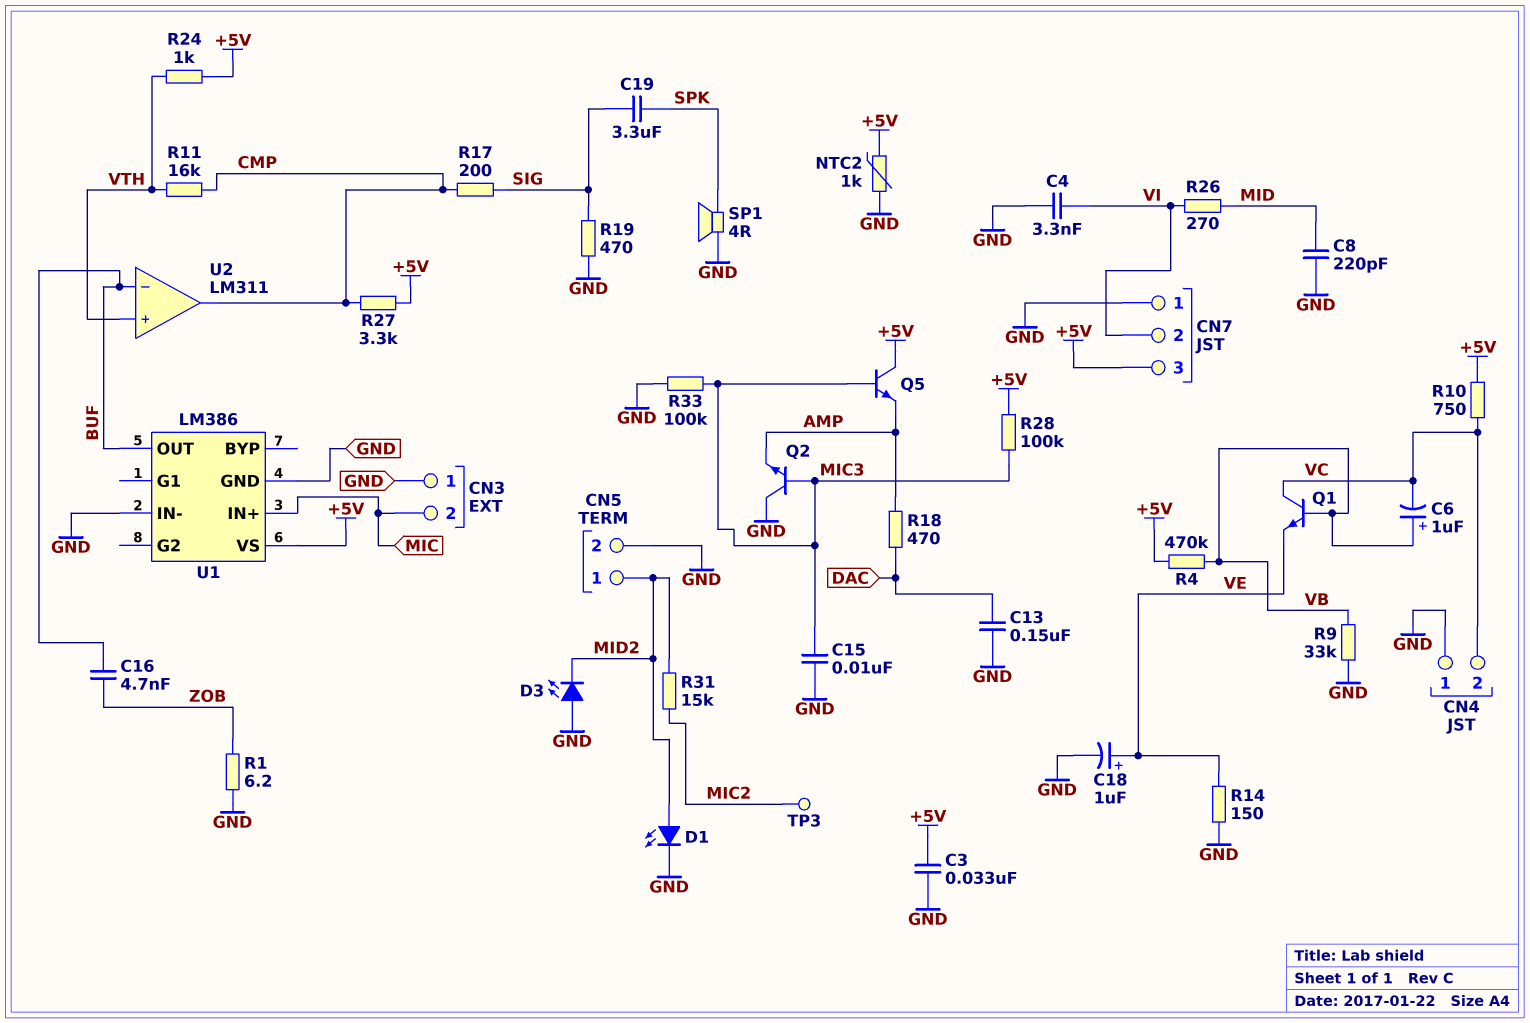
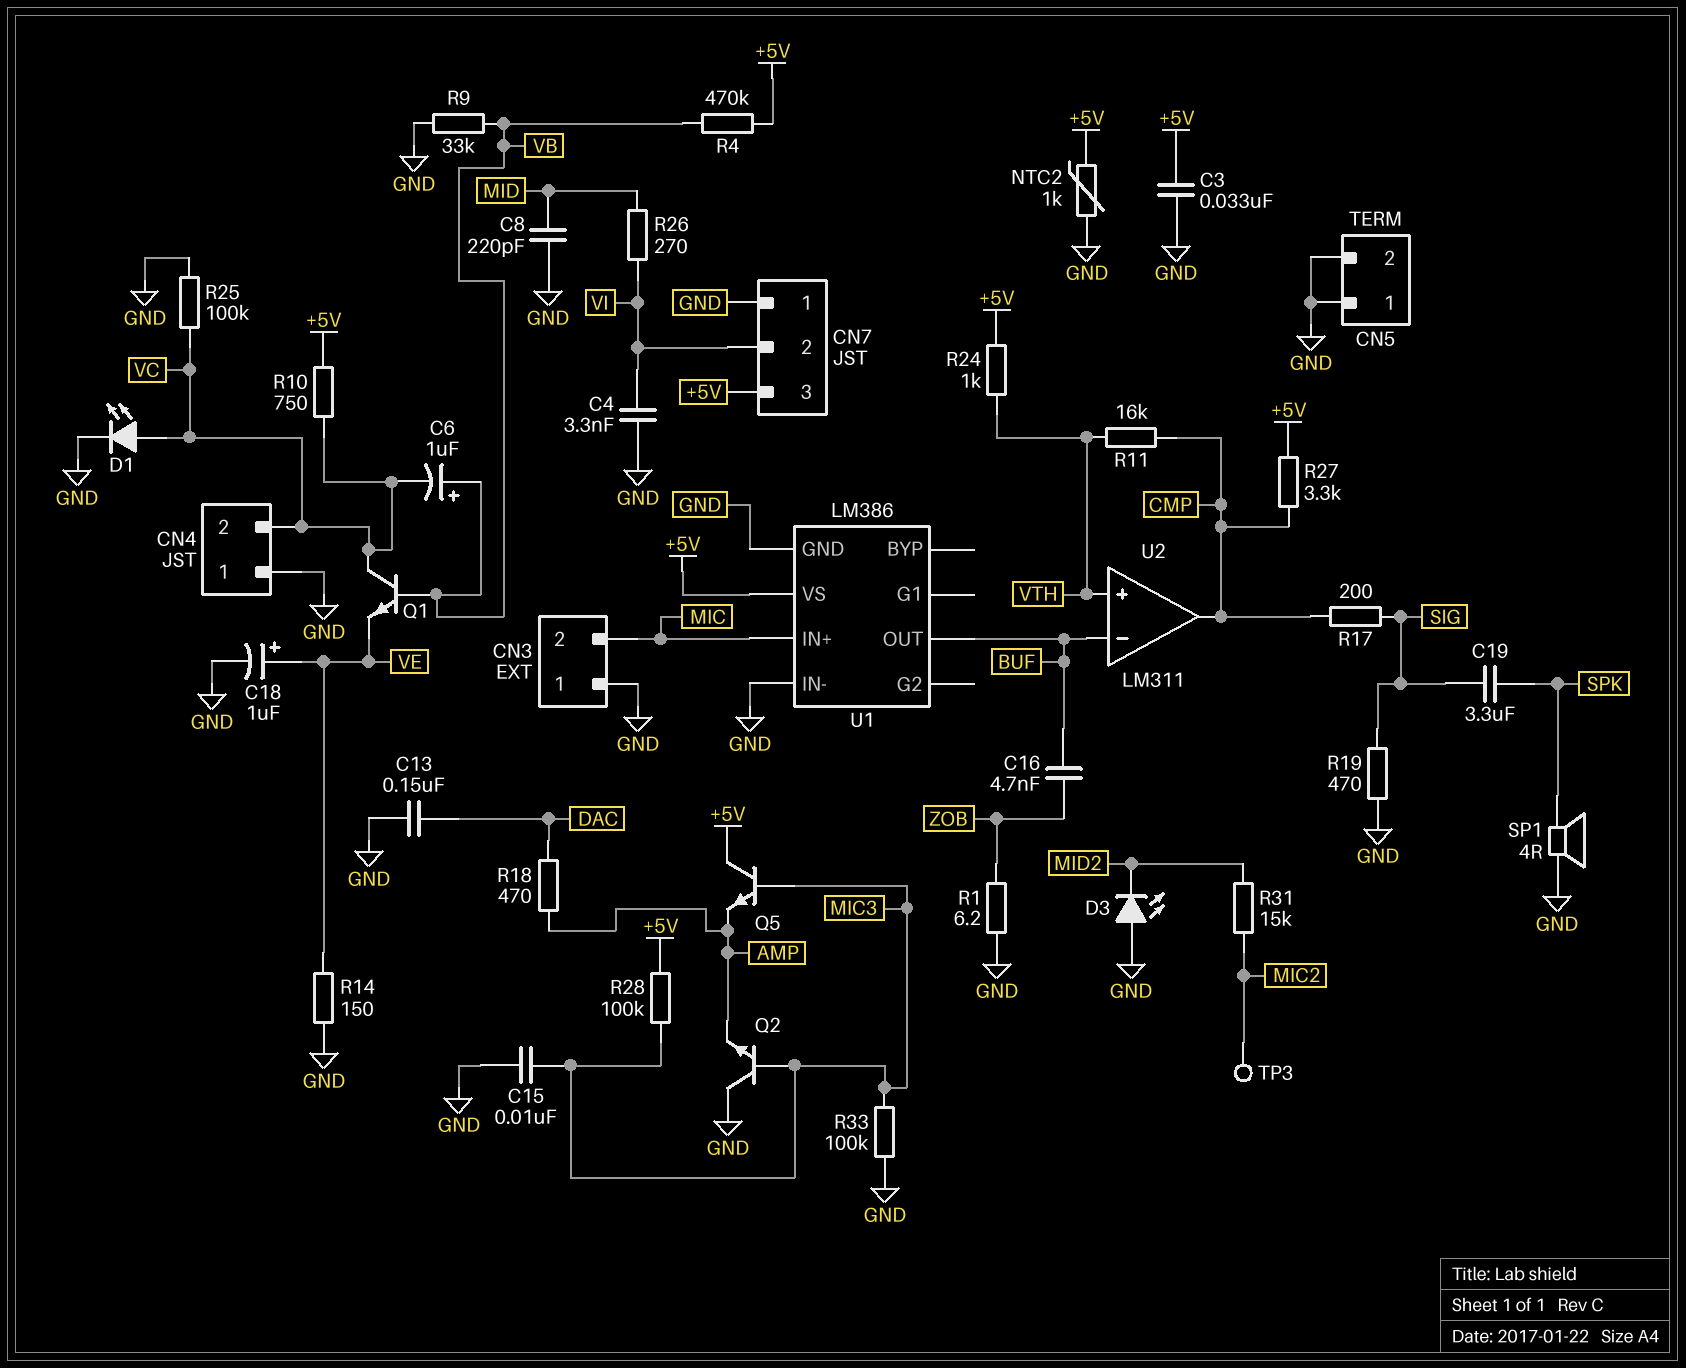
CN5 pin 1: MID2 -> GND
D1: LED (A MID2, K GND) -> LED (A VC, K GND)
R25: none -> 100k (GND, VC)

